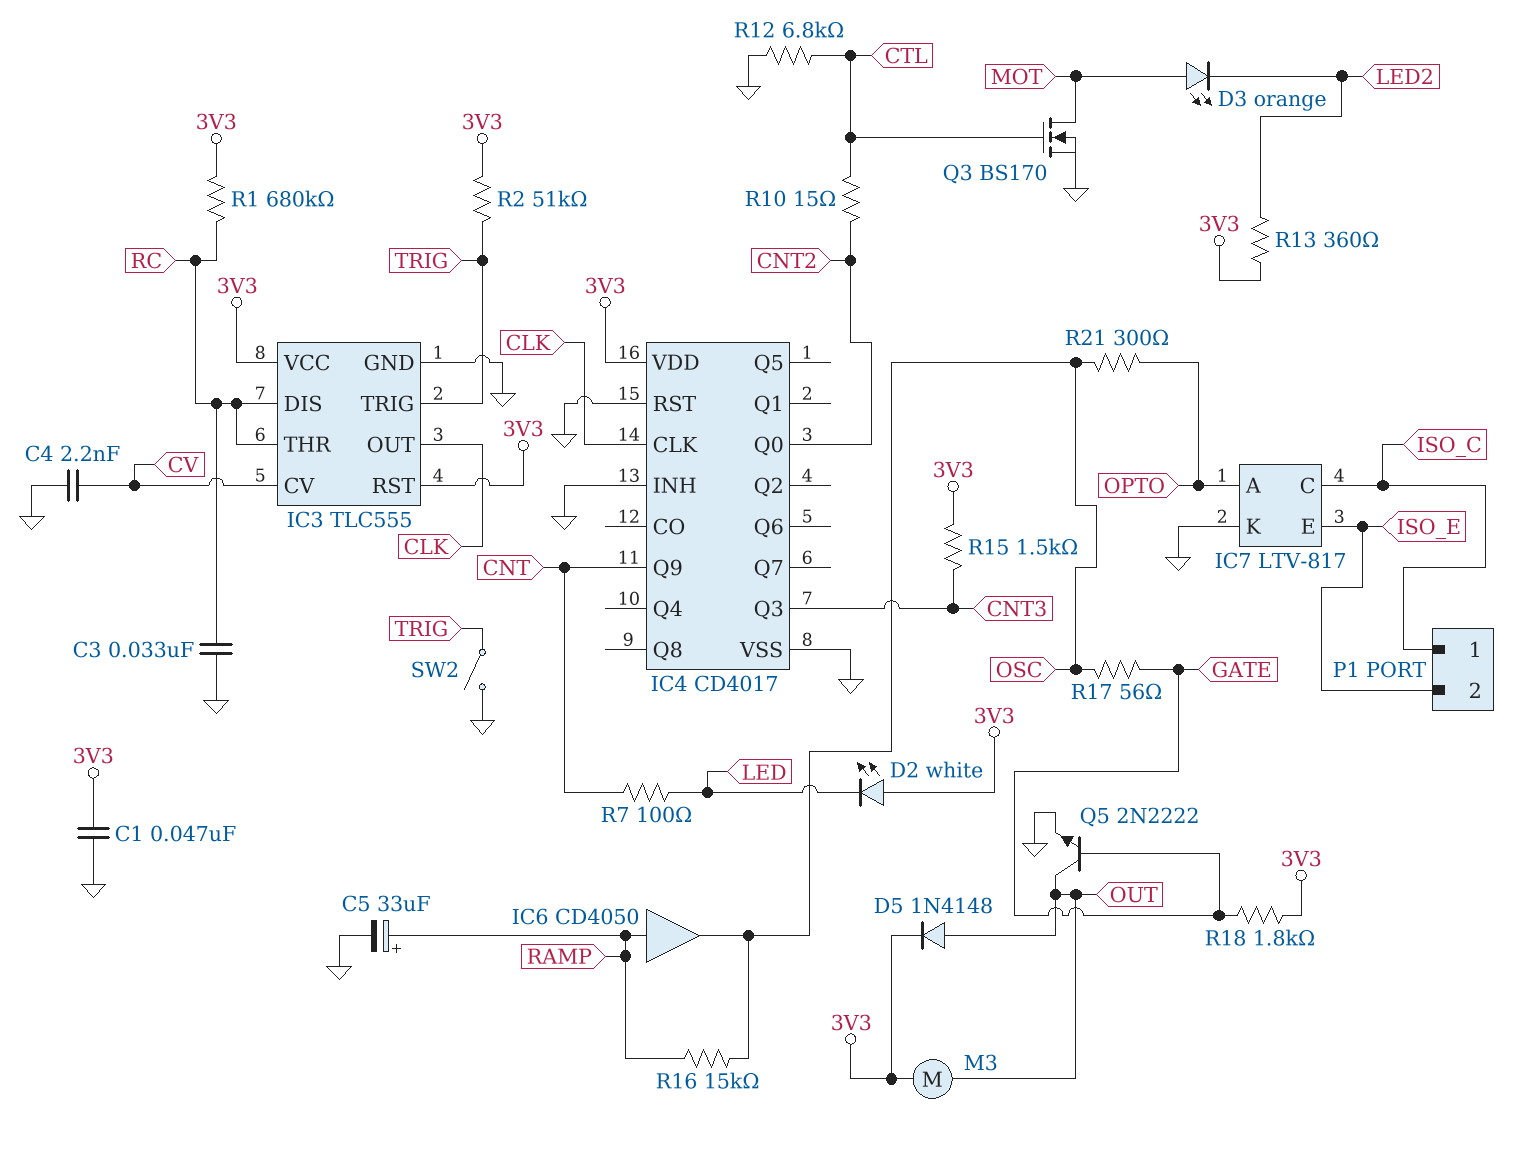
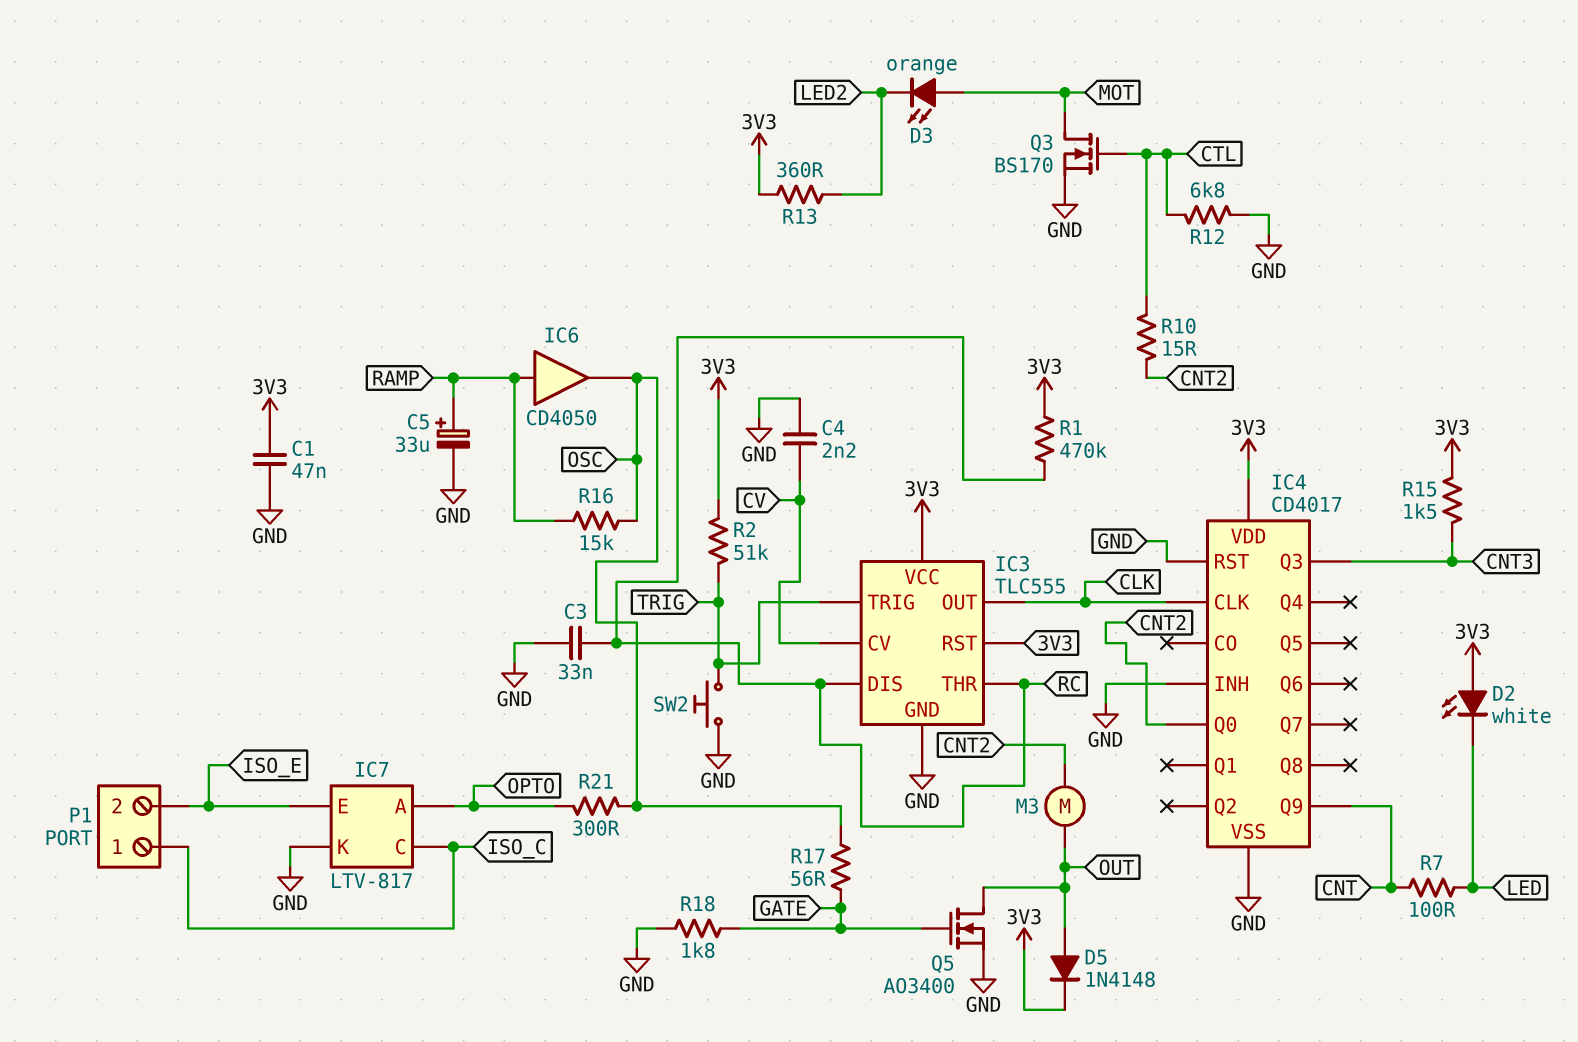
M3: motor (3V3, OUT) -> motor (CNT2, OUT)
Q5: NPN 2N2222 (B GATE, C OUT, E GND) -> NMOS AO3400 (G GATE, D OUT, S GND)
R1: 680k (3V3, RC) -> 470k (3V3, RC)
R18: 1.8k (3V3, GATE) -> 1.8k (GATE, GND)
SW2: switch (GND, TRIG) -> button (GND, TRIG)

